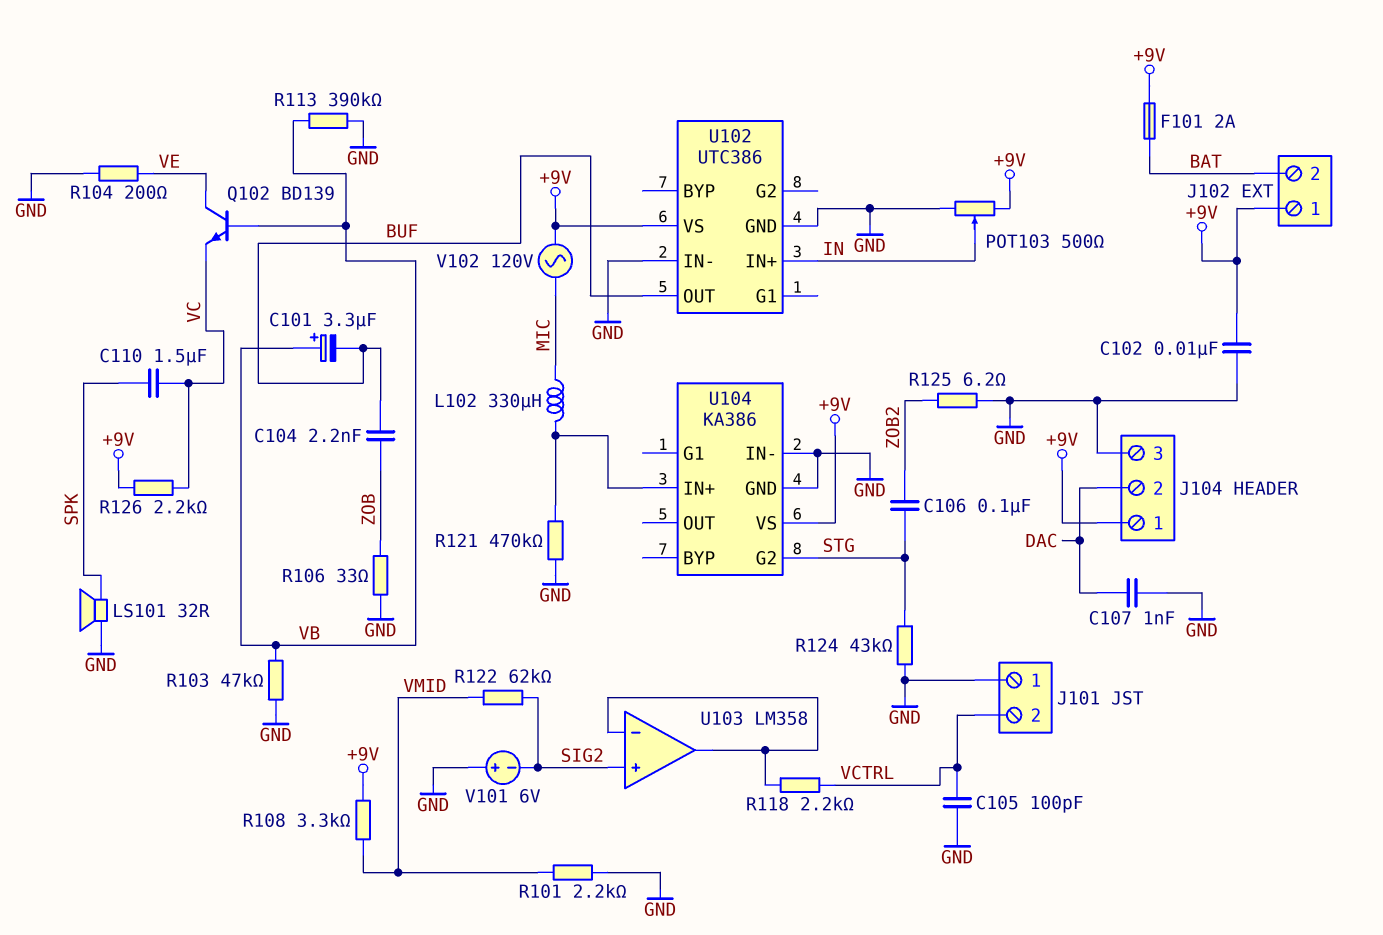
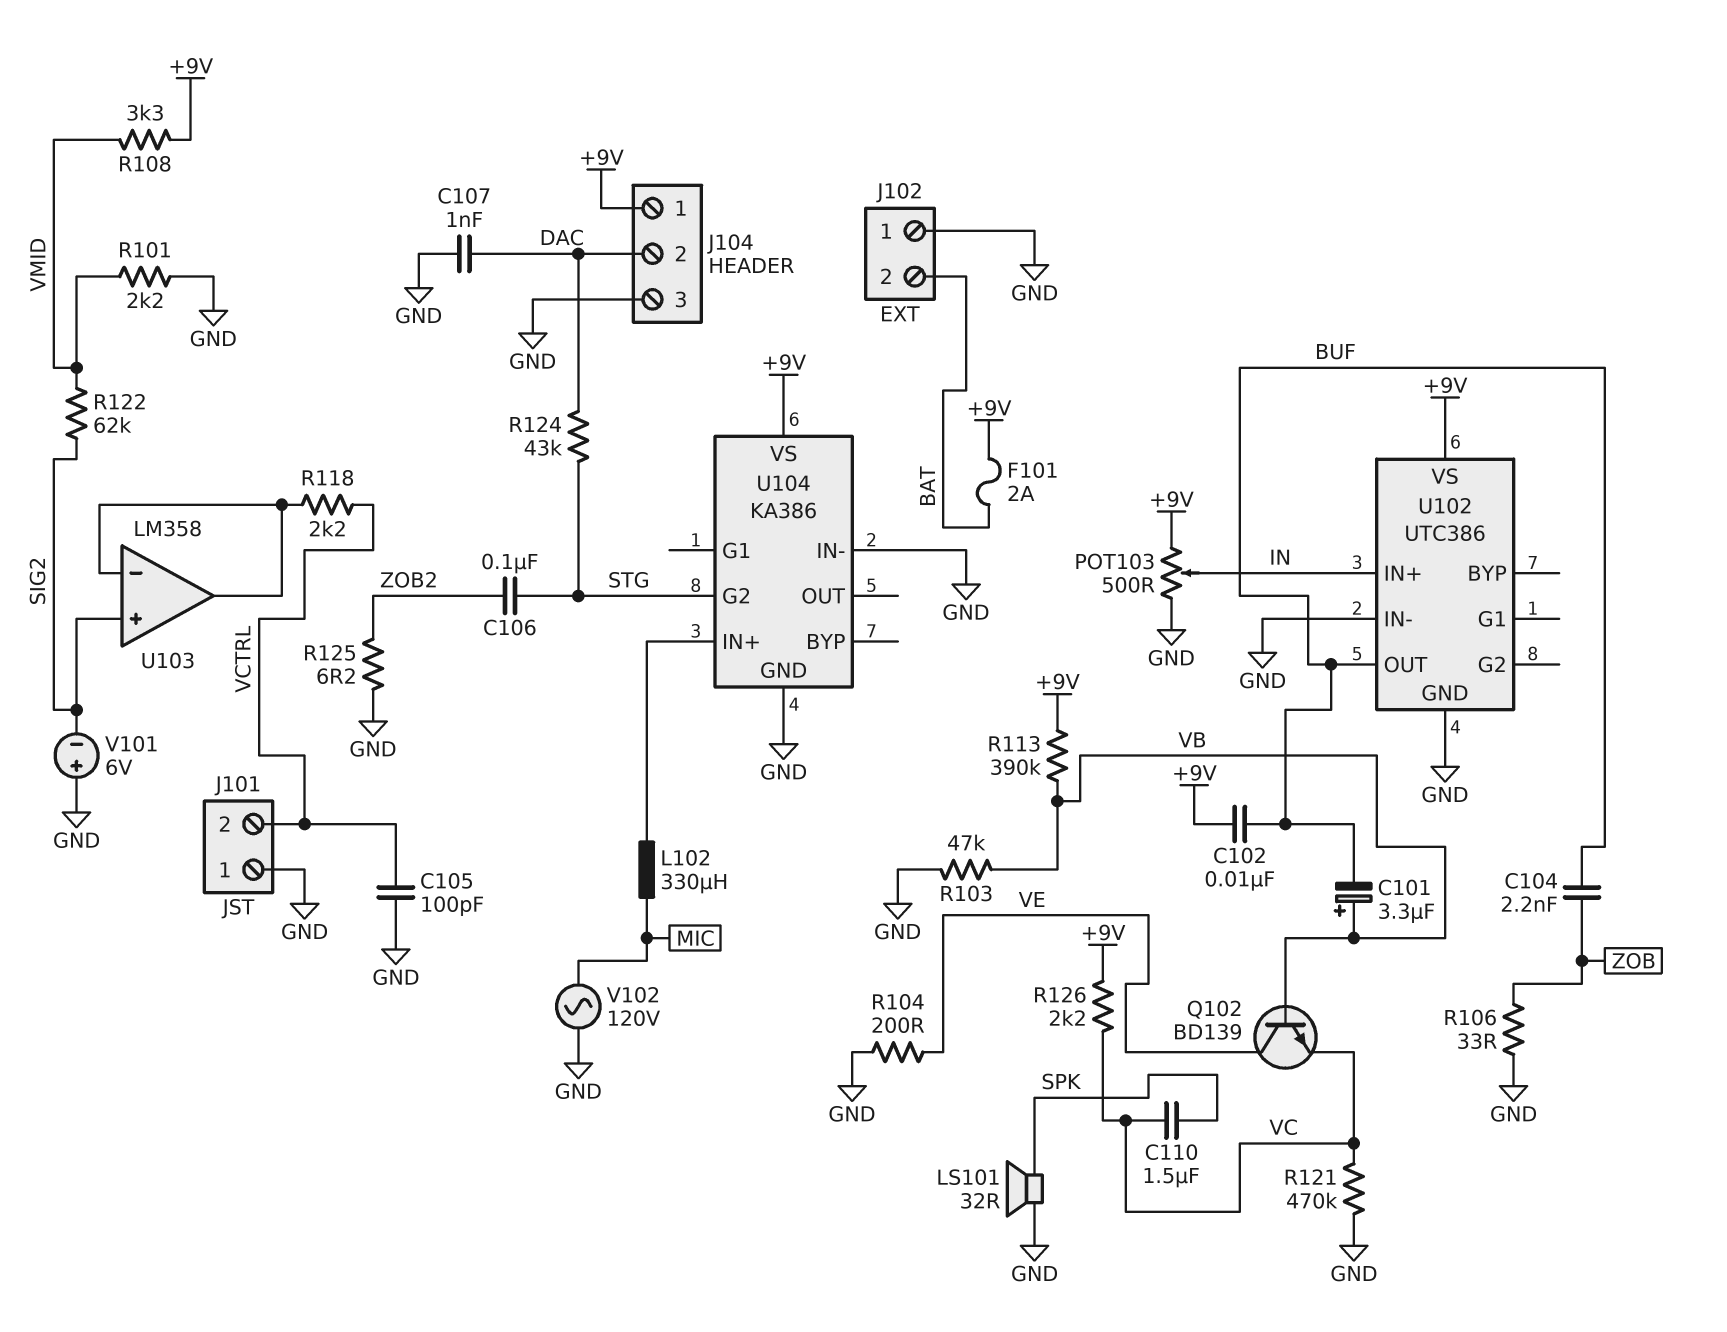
C102: 10nF (+9V, GND) -> 10nF (+9V, BUF)
J102 pin 1: +9V -> GND
R113: 390k (GND, VB) -> 390k (+9V, VB)
R121: 470k (GND, U104/IN+) -> 470k (GND, VC)
R124: 43k (GND, STG) -> 43k (DAC, STG)
V102: AC 120V (+9V, MIC) -> AC 120V (GND, MIC)

